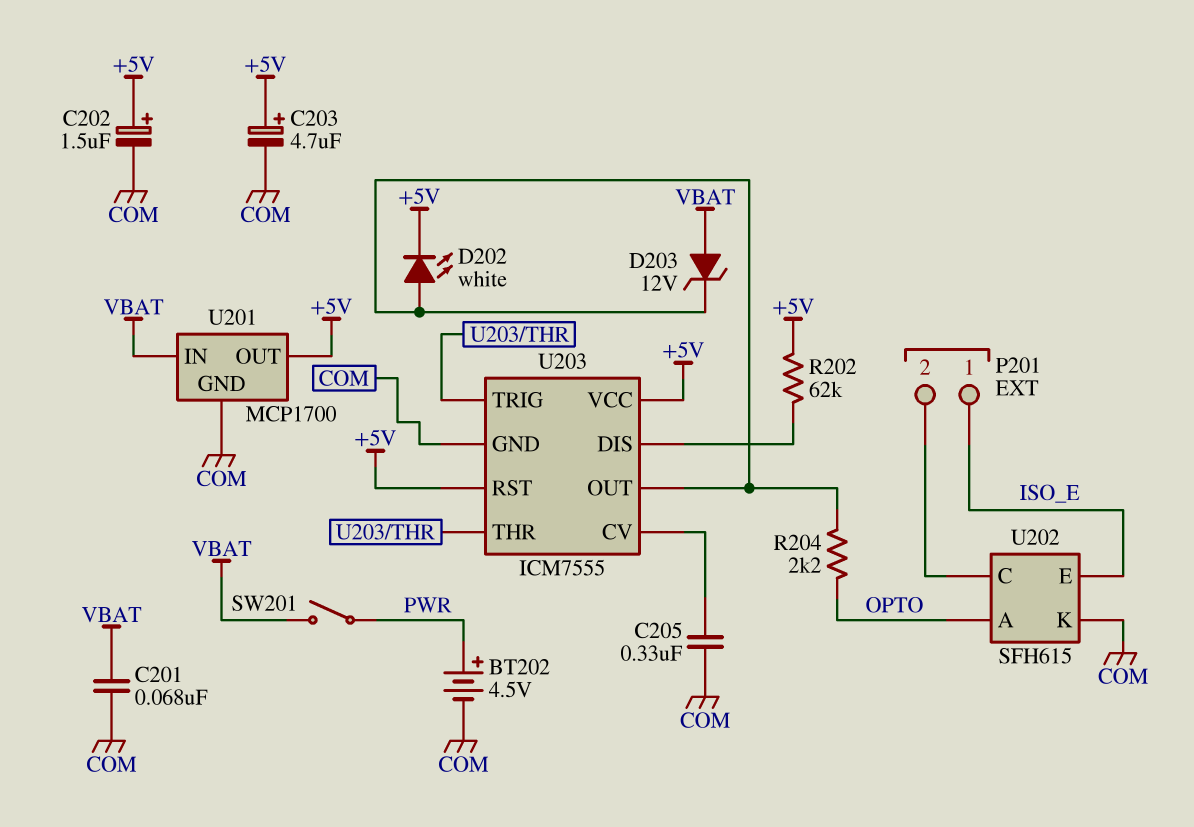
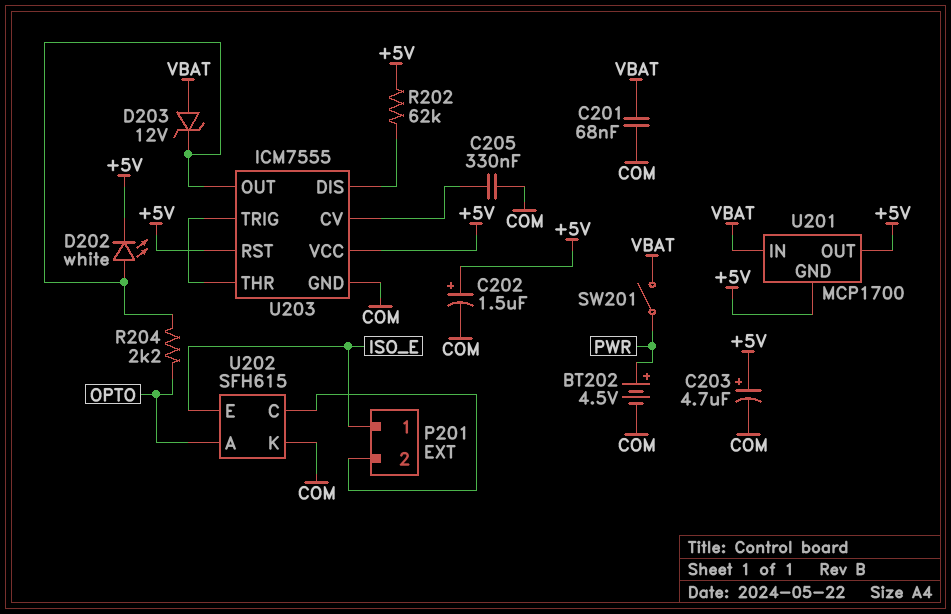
U201 pin GND: COM -> +5V

